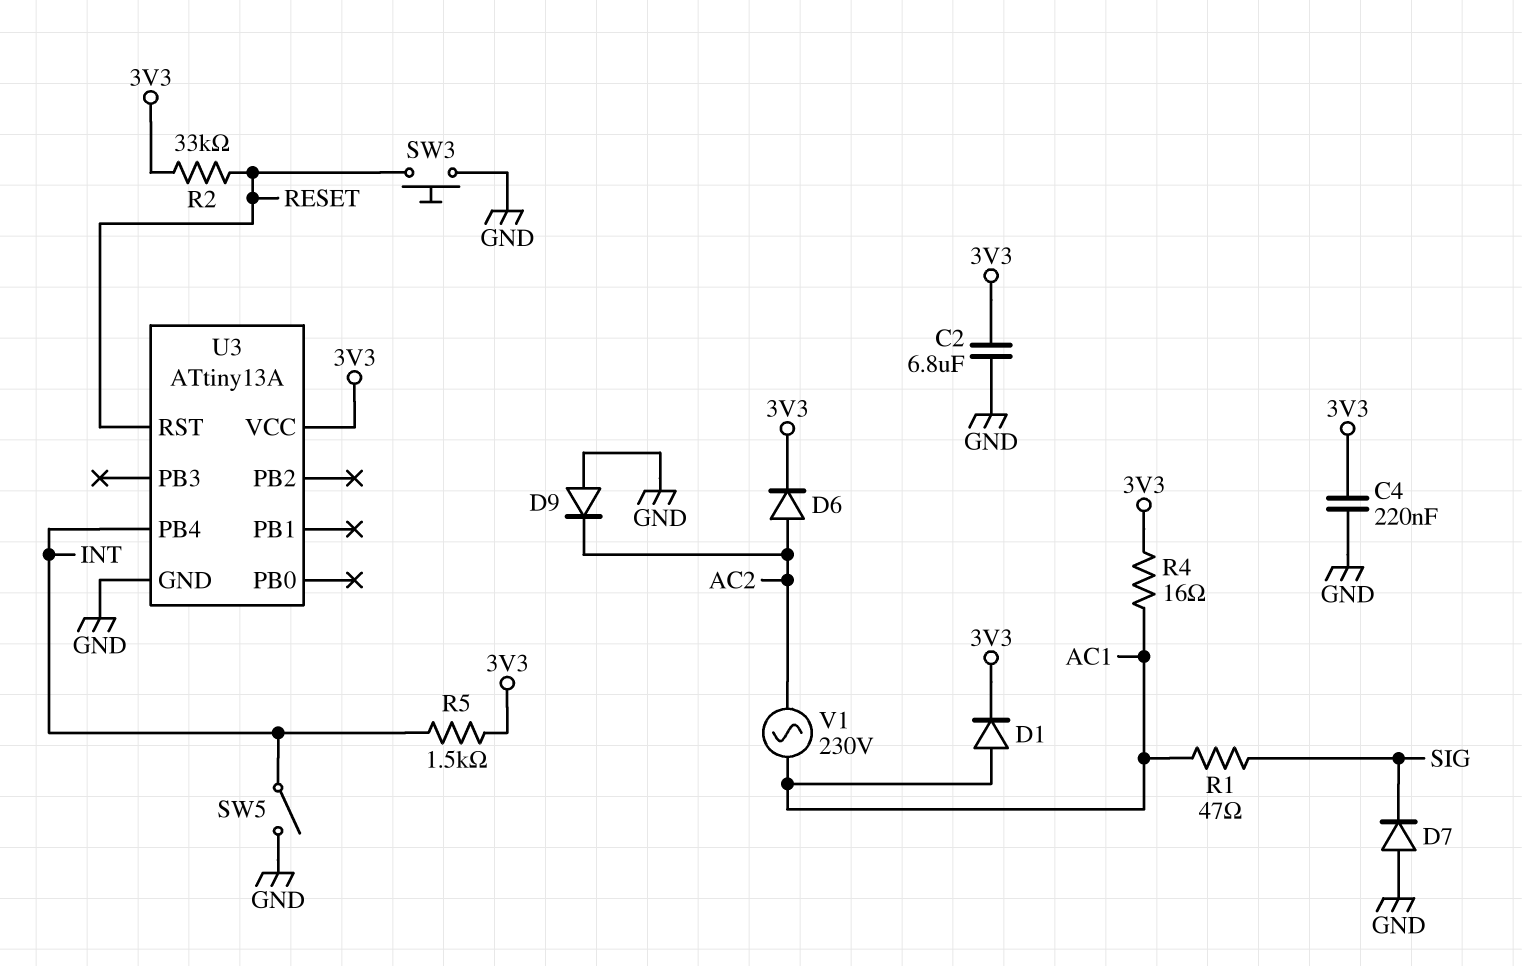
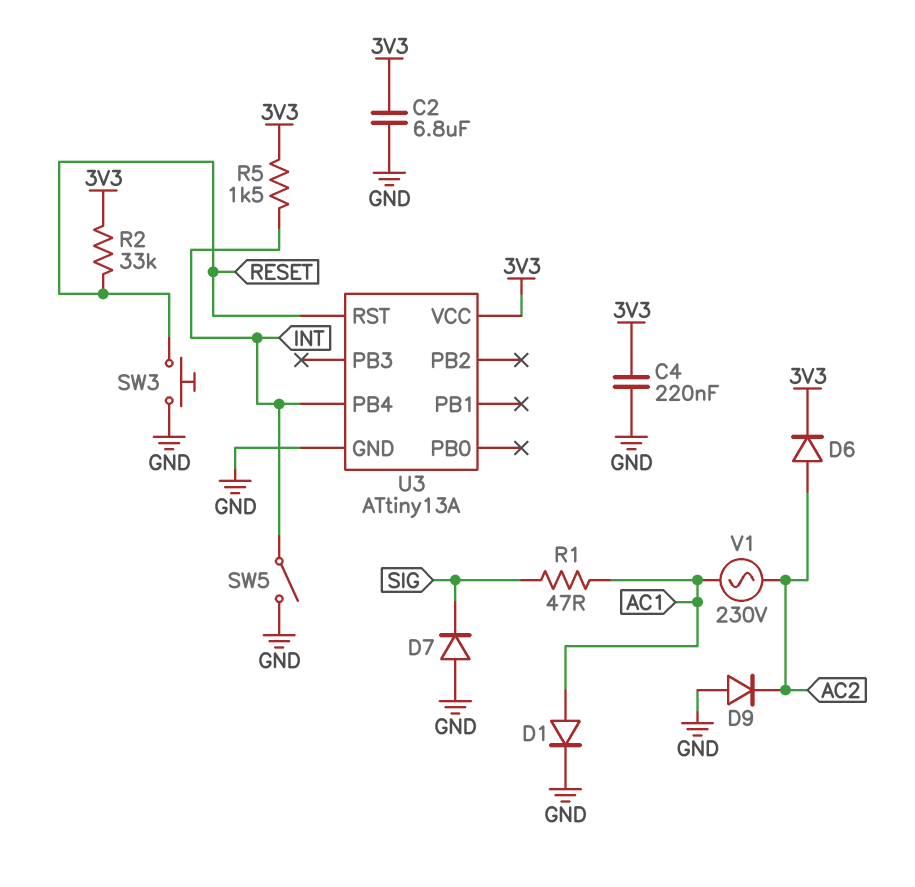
D1: diode (A AC1, K 3V3) -> diode (A AC1, K GND)
R4: 16 (3V3, AC1) -> none

